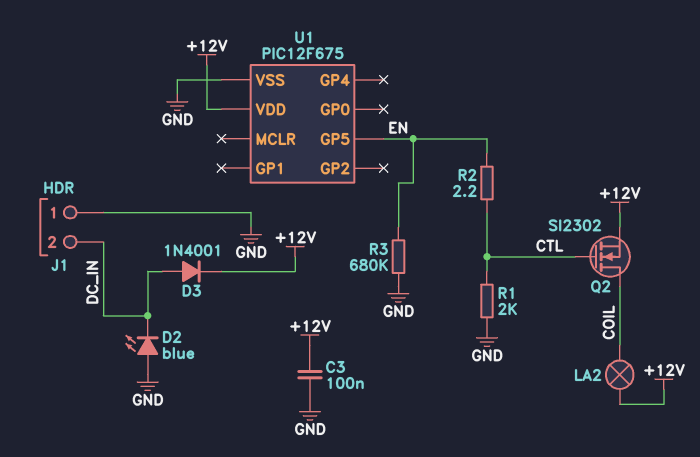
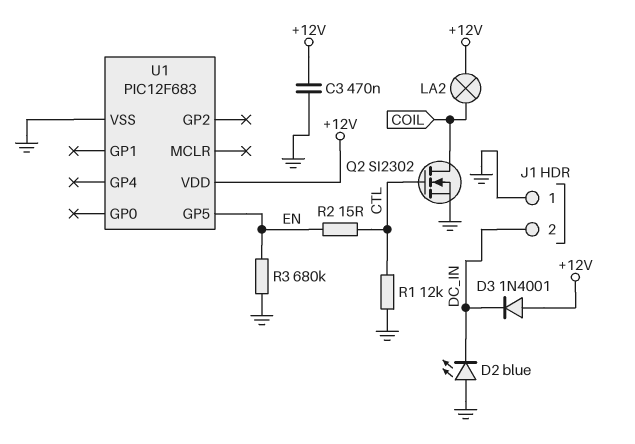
C3: 100nF (+12V, GND) -> 470nF (+12V, GND)
D3: diode 1N4001 (A DC_IN, K +12V) -> diode 1N4001 (A +12V, K DC_IN)
Q2: NMOS SI2302 (G CTL, D COIL, S +12V) -> NMOS SI2302 (G CTL, D COIL, S GND)
R1: 2k (CTL, GND) -> 12k (CTL, GND)
R2: 2.2 (CTL, EN) -> 15 (CTL, EN)
U1: PIC12F675 -> PIC12F683

